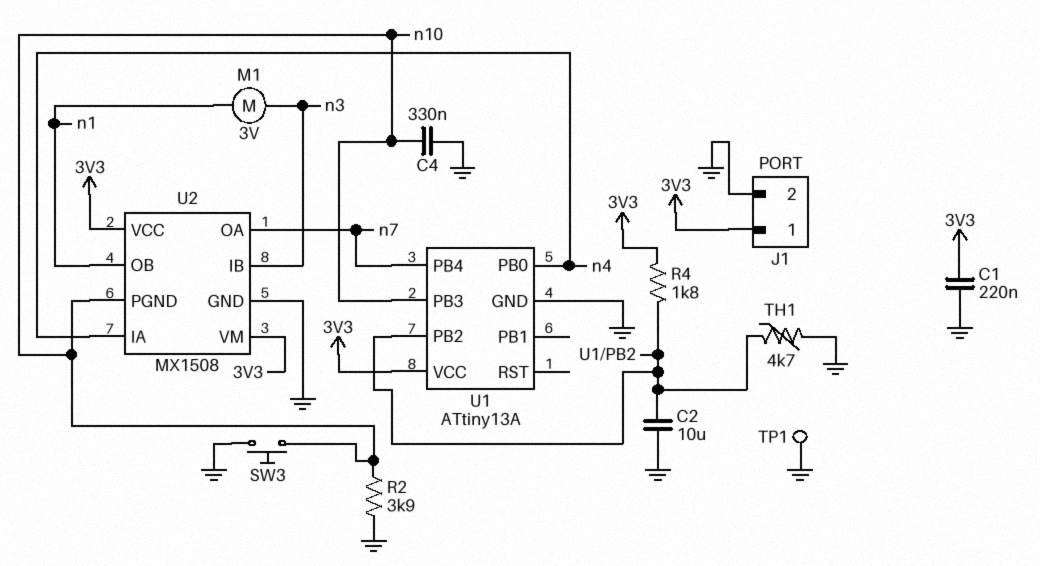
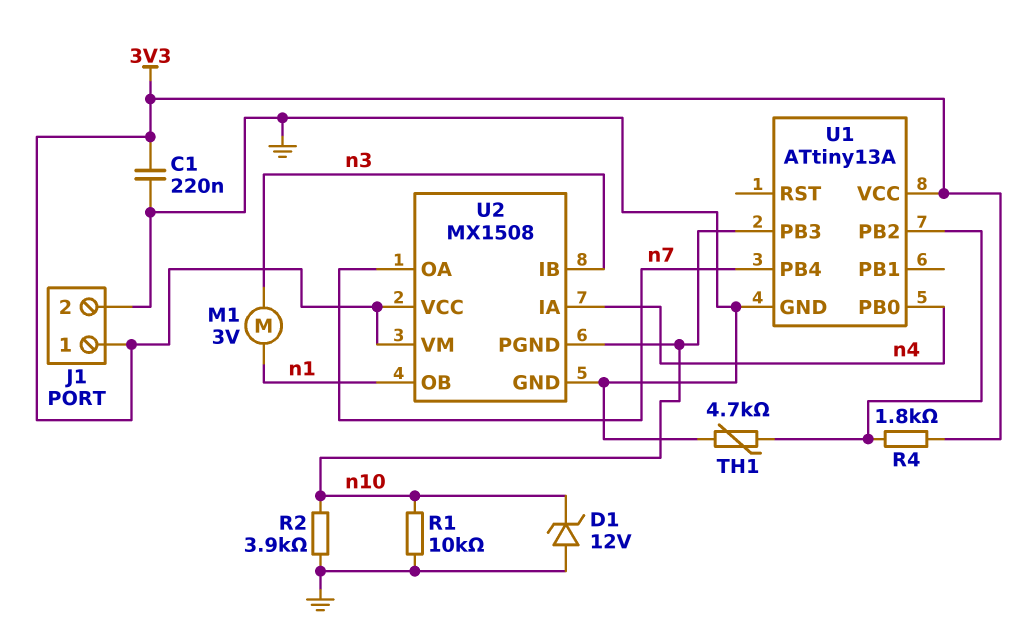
C2: 10uF (GND, U1/PB2) -> none
C4: 330nF (GND, n10) -> none
D1: none -> zener 12V (A GND, K n10)
R1: none -> 10k (GND, n10)
SW3: button (GND, n10) -> none
TP1: test point (GND) -> none

